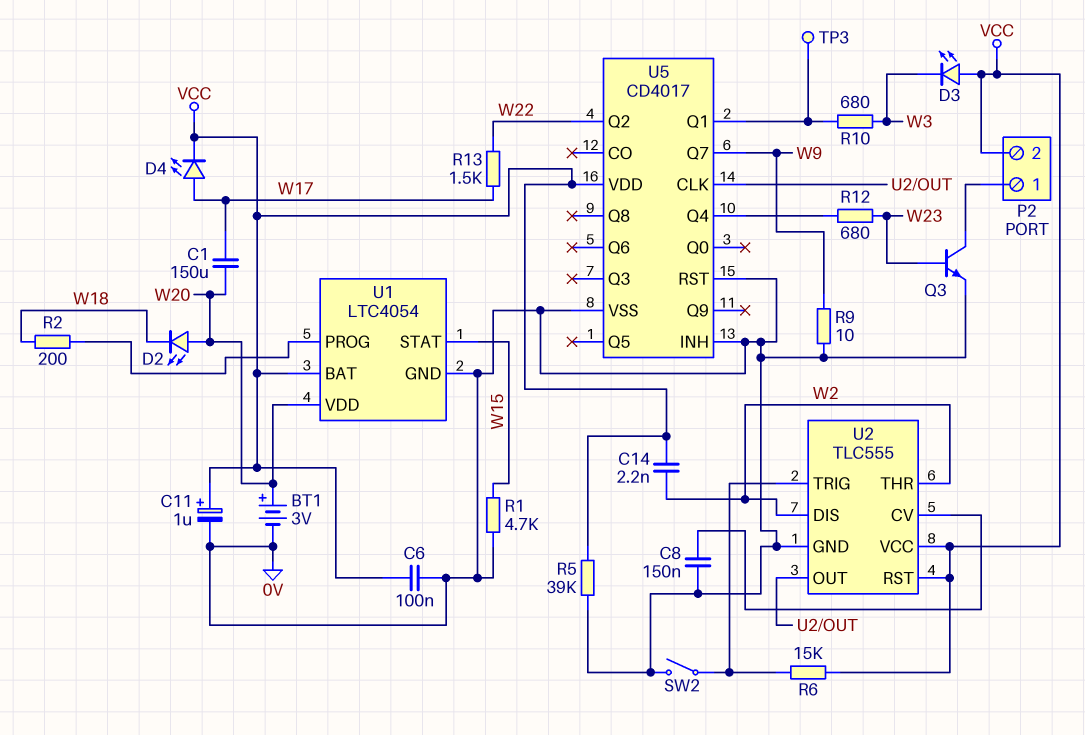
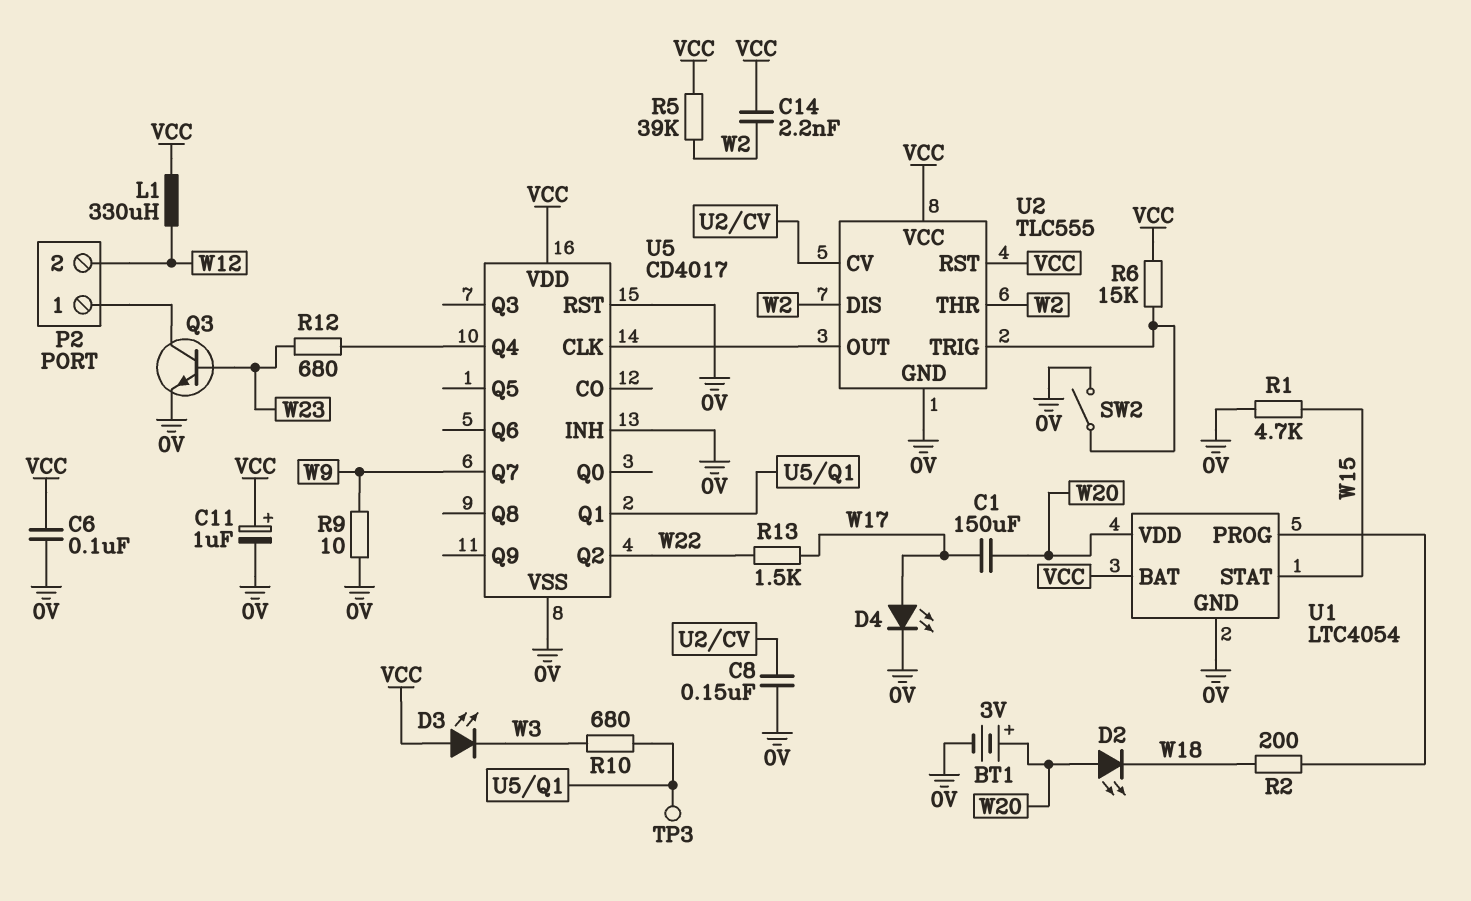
D4: LED (A W17, K VCC) -> LED (A W17, K 0V)
L1: none -> 330uH (VCC, W12)
P2 pin 2: VCC -> W12
R5: 39k (0V, VCC) -> 39k (VCC, W2)

